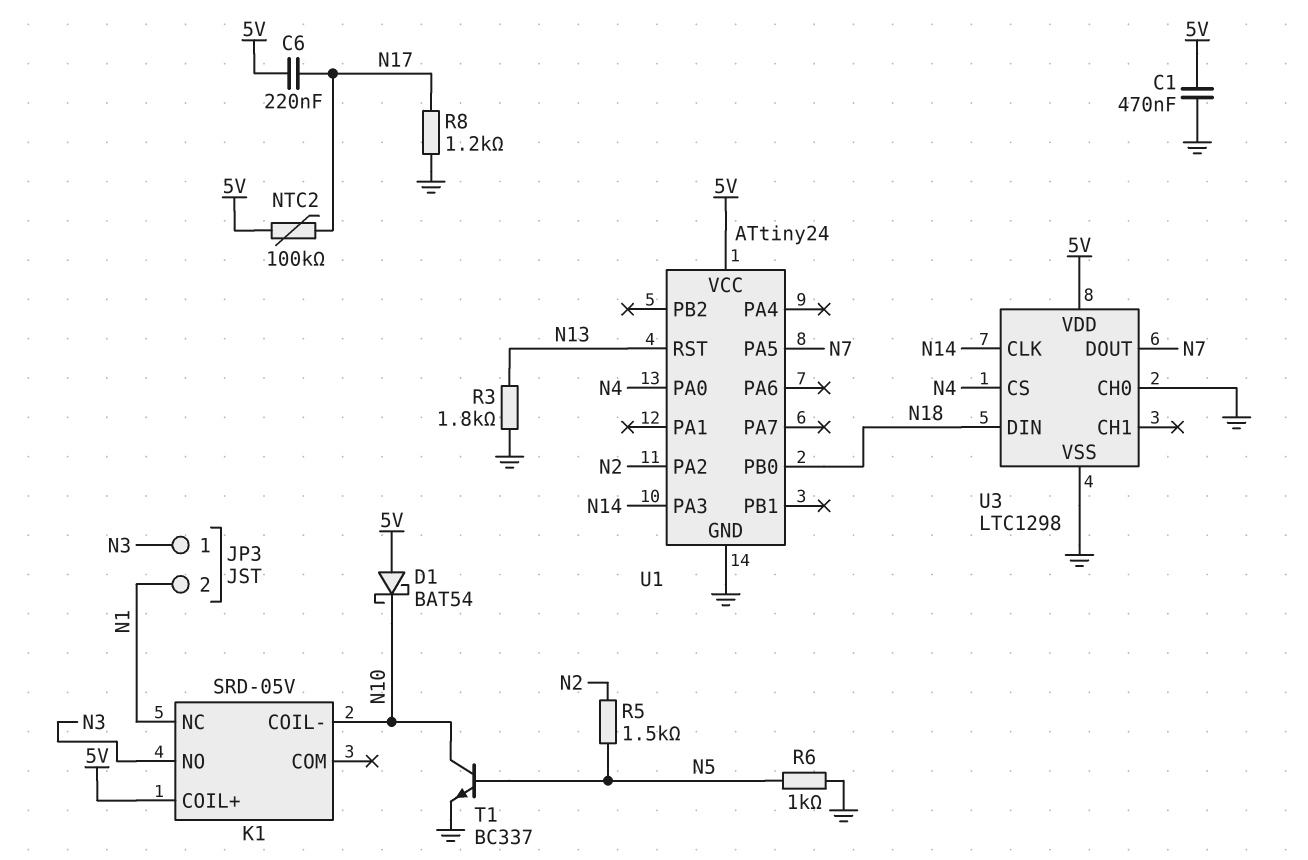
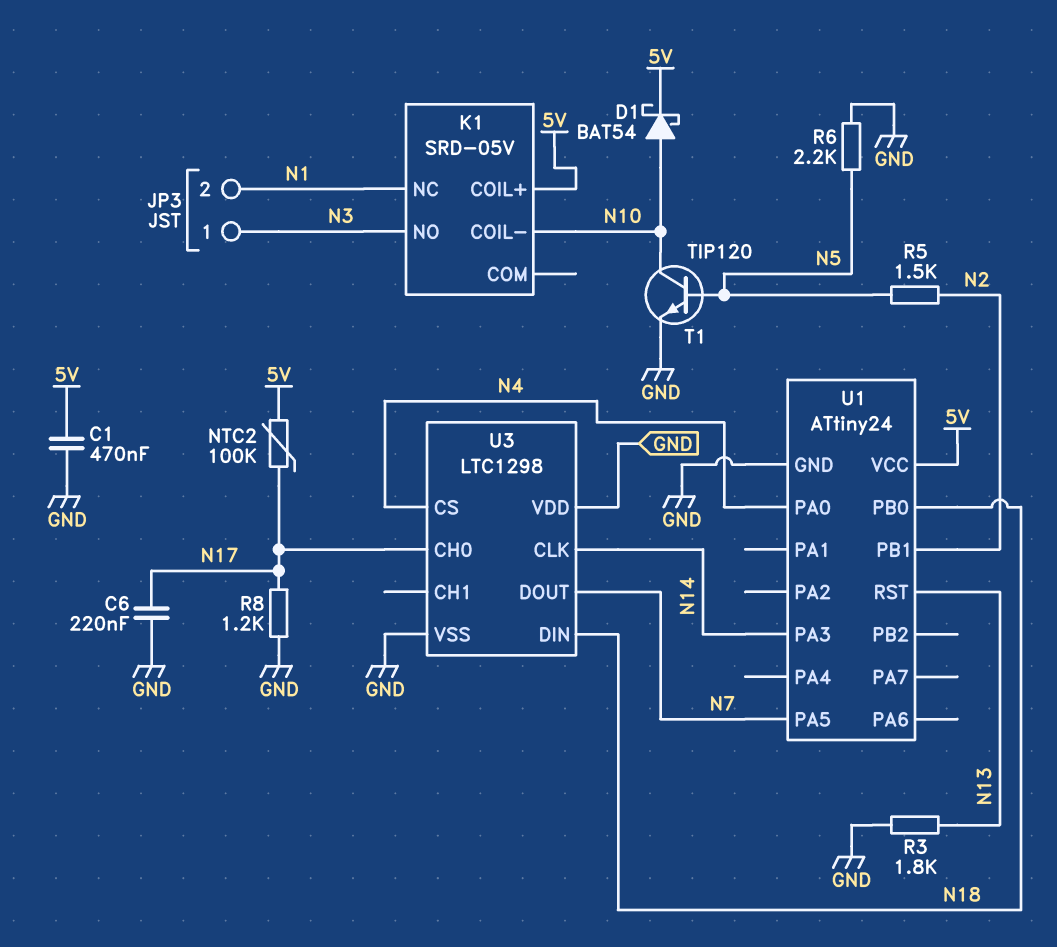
C6: 220nF (5V, N17) -> 220nF (GND, N17)
D1: schottky BAT54 (A 5V, K N10) -> schottky BAT54 (A N10, K 5V)
R6: 1k (GND, N5) -> 2.2k (GND, N5)
T1: NPN BC337 (B N5, C N10, E GND) -> NPN TIP120 (B N5, C N10, E GND)
U1 pin PA2: N2 -> none
U1 pin PB1: none -> N2
U3 pin CH0: GND -> N17
U3 pin VDD: 5V -> GND

